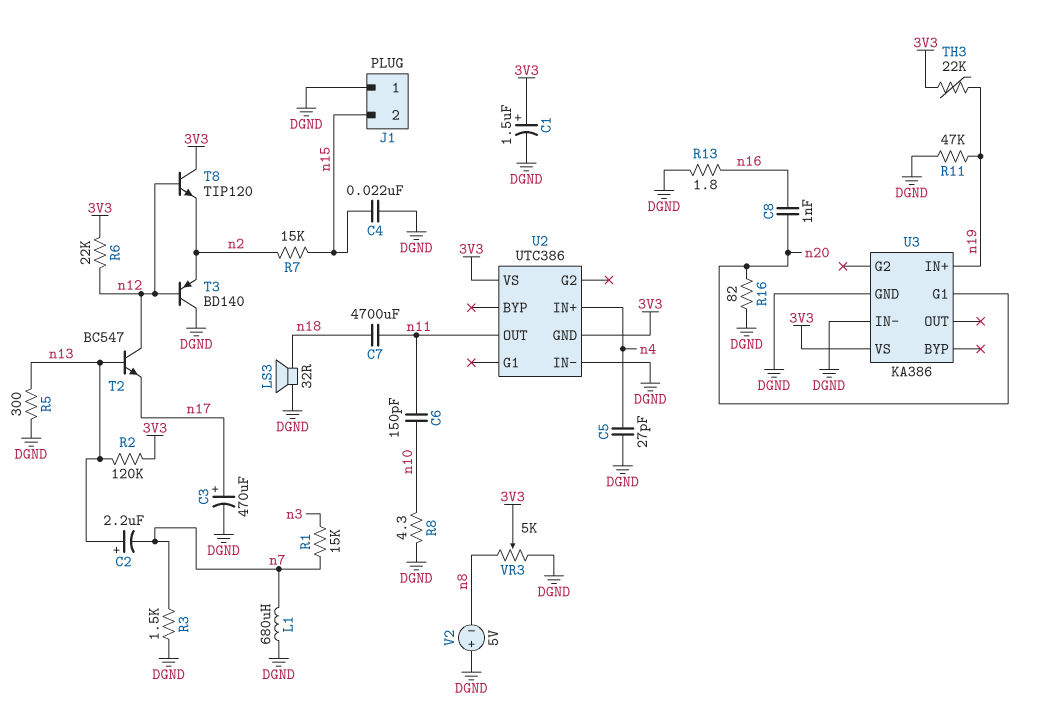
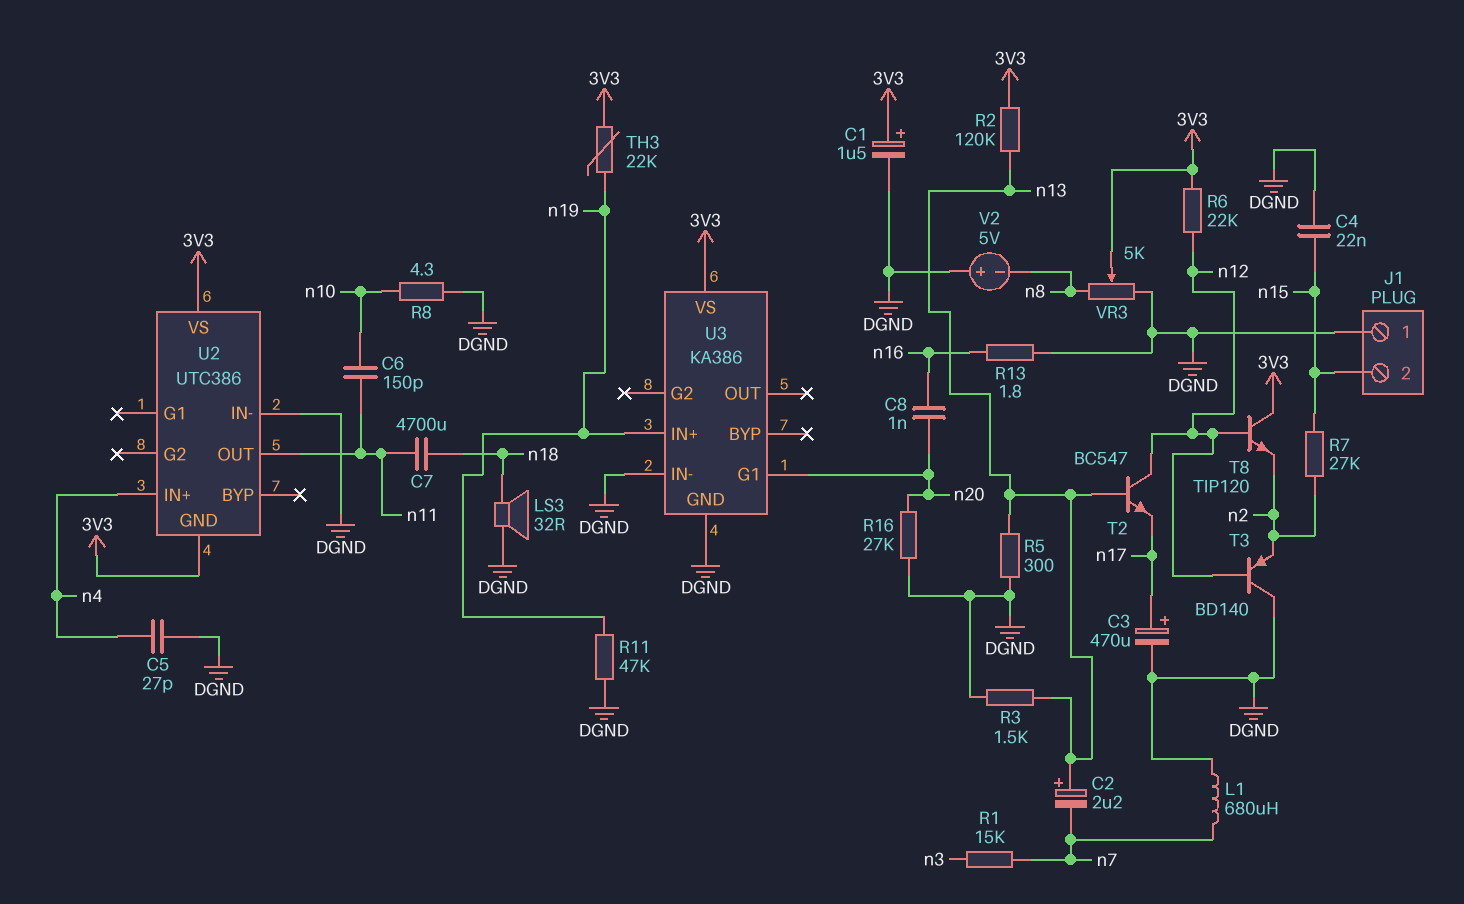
R3: 1.5k (DGND, n7) -> 1.5k (DGND, n13)
R7: 15k (n2, n15) -> 27k (n2, n15)
R16: 82 (DGND, n20) -> 27k (DGND, n20)

